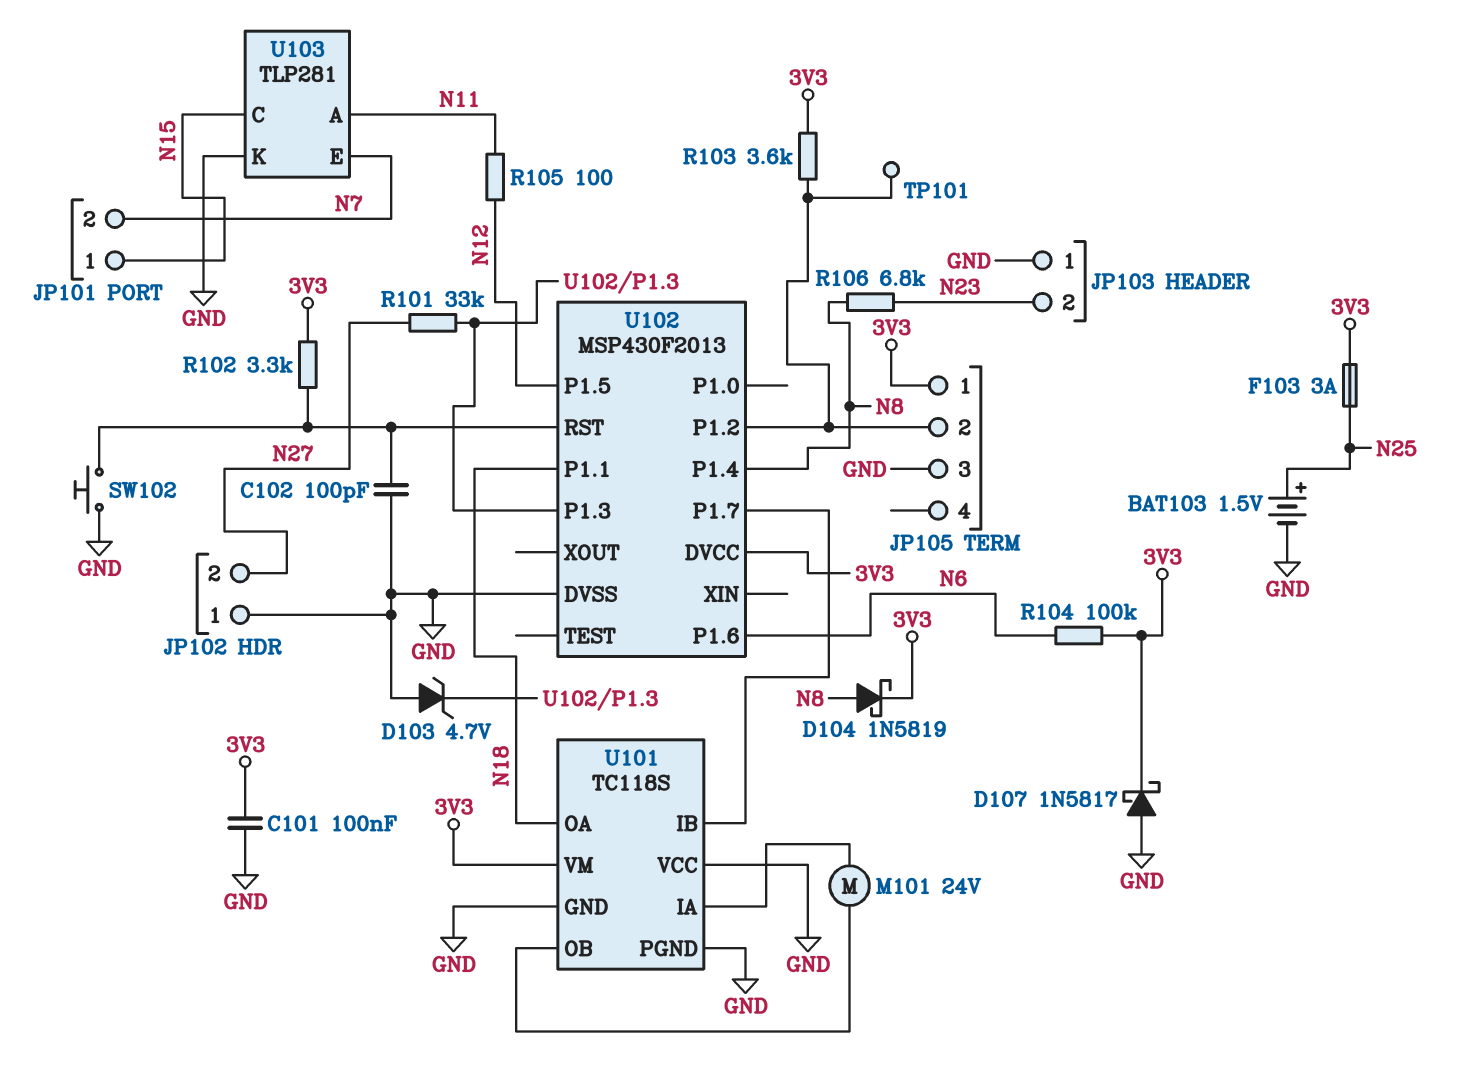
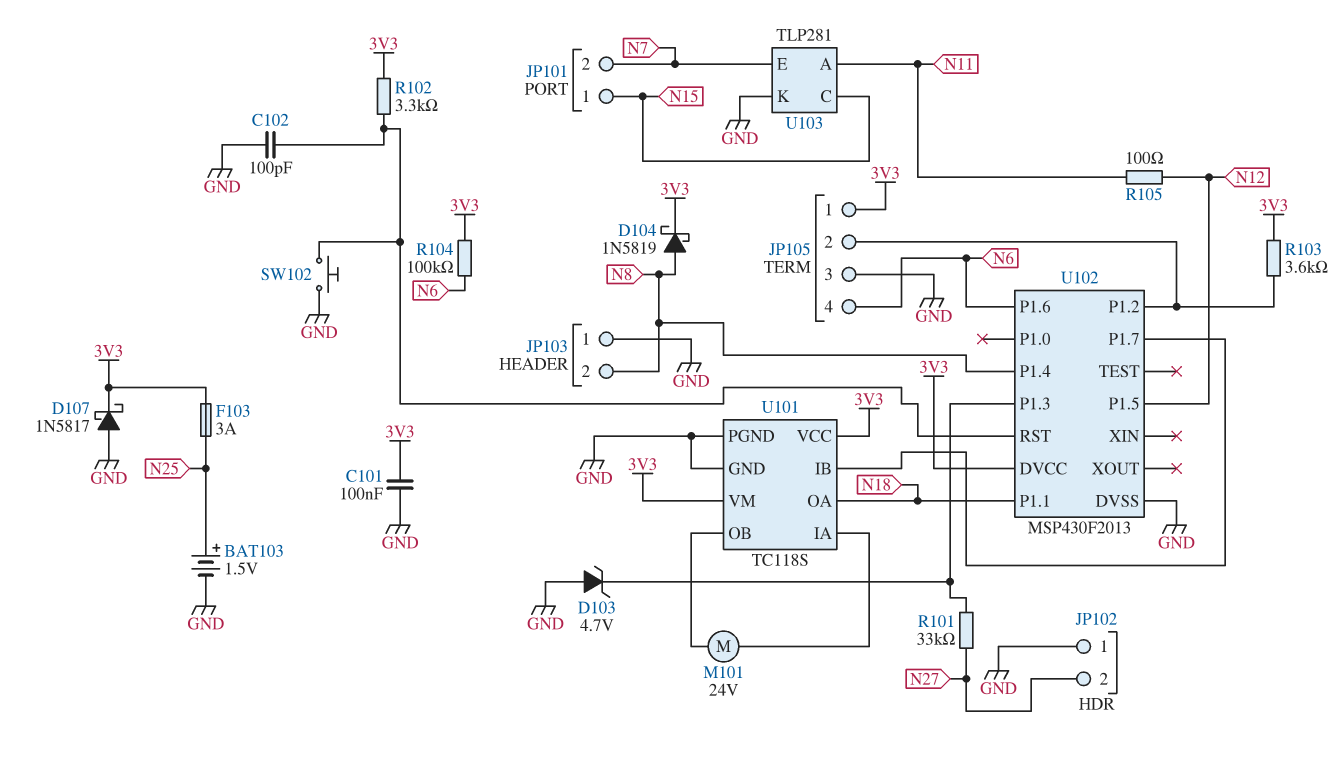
JP103 pin 2: N23 -> N8
JP105 pin 4: none -> N6
R106: 6.8k (N8, N23) -> none
TP101: test point (JP105/2) -> none
U101 pin VCC: GND -> 3V3

